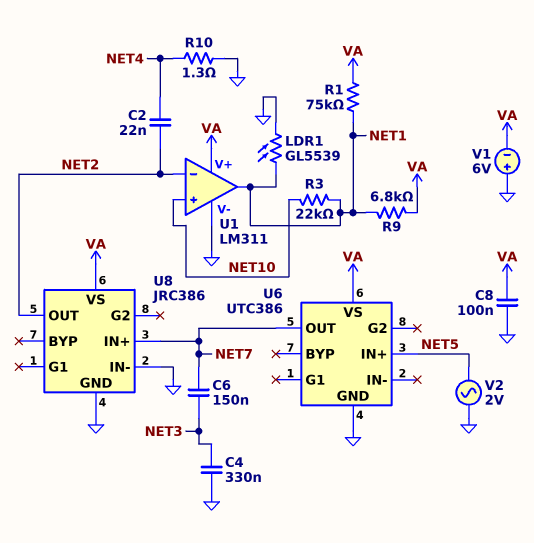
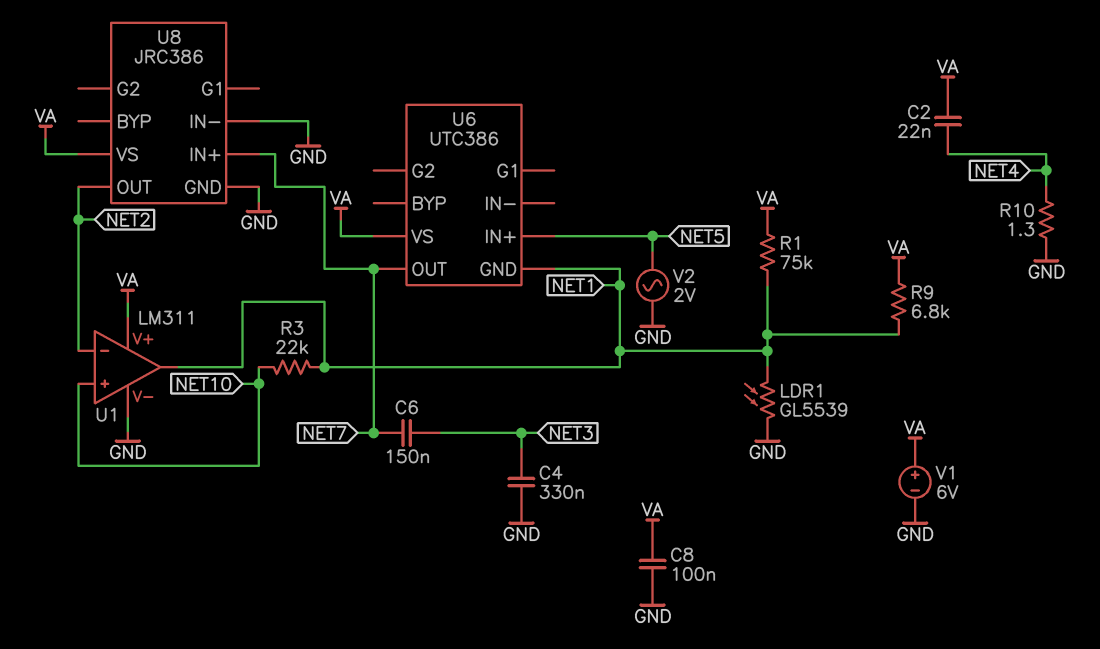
C2: 22nF (NET2, NET4) -> 22nF (NET4, VA)
U6 pin GND: GND -> NET1
V1: 6V (plus GND, minus VA) -> 6V (plus VA, minus GND)

